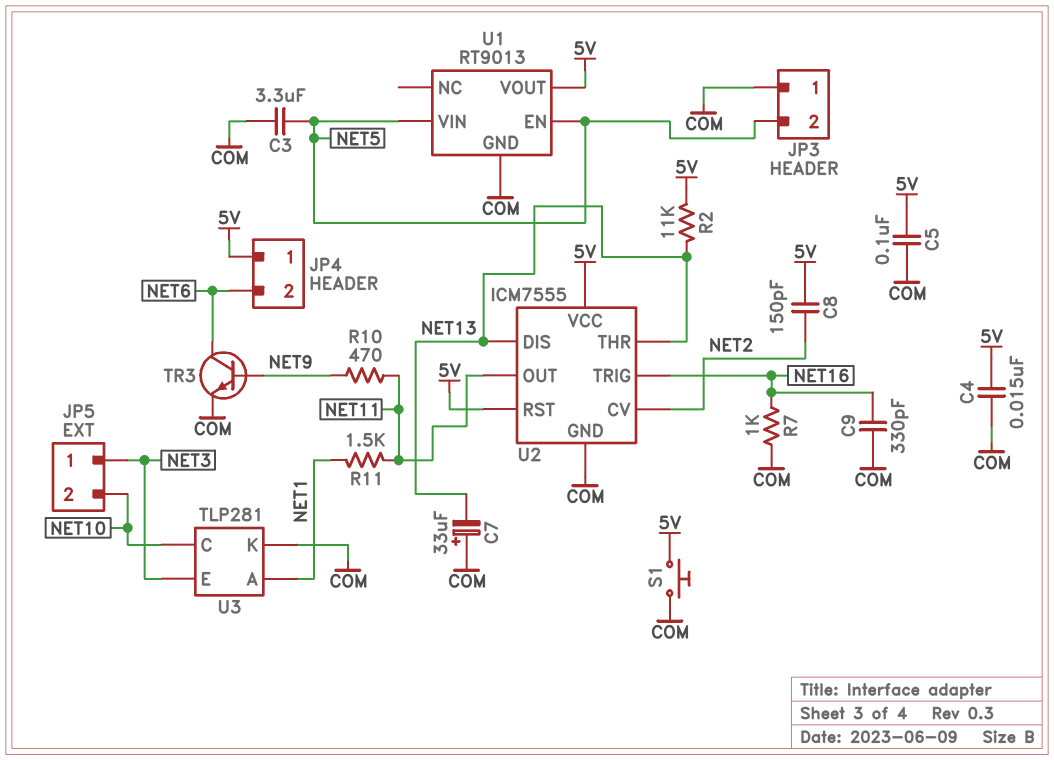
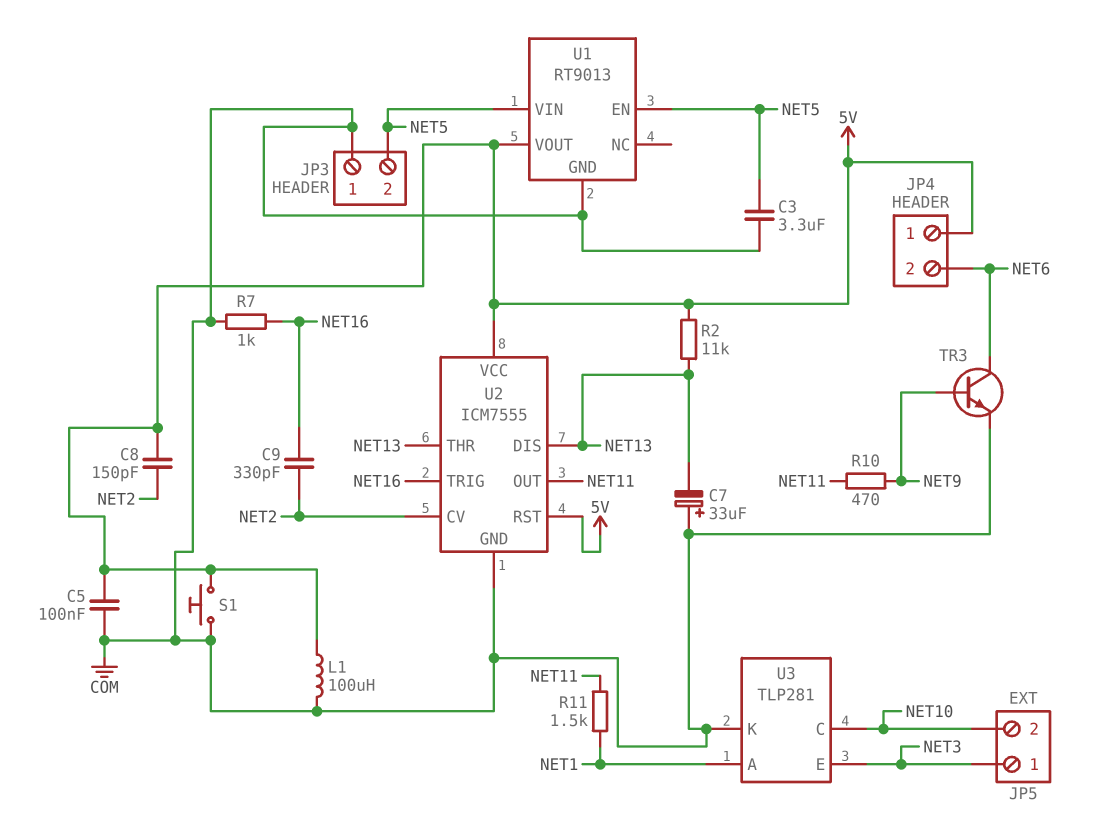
C4: 15nF (5V, COM) -> none
C9: 330pF (COM, NET16) -> 330pF (NET2, NET16)
L1: none -> 100uH (5V, COM)

